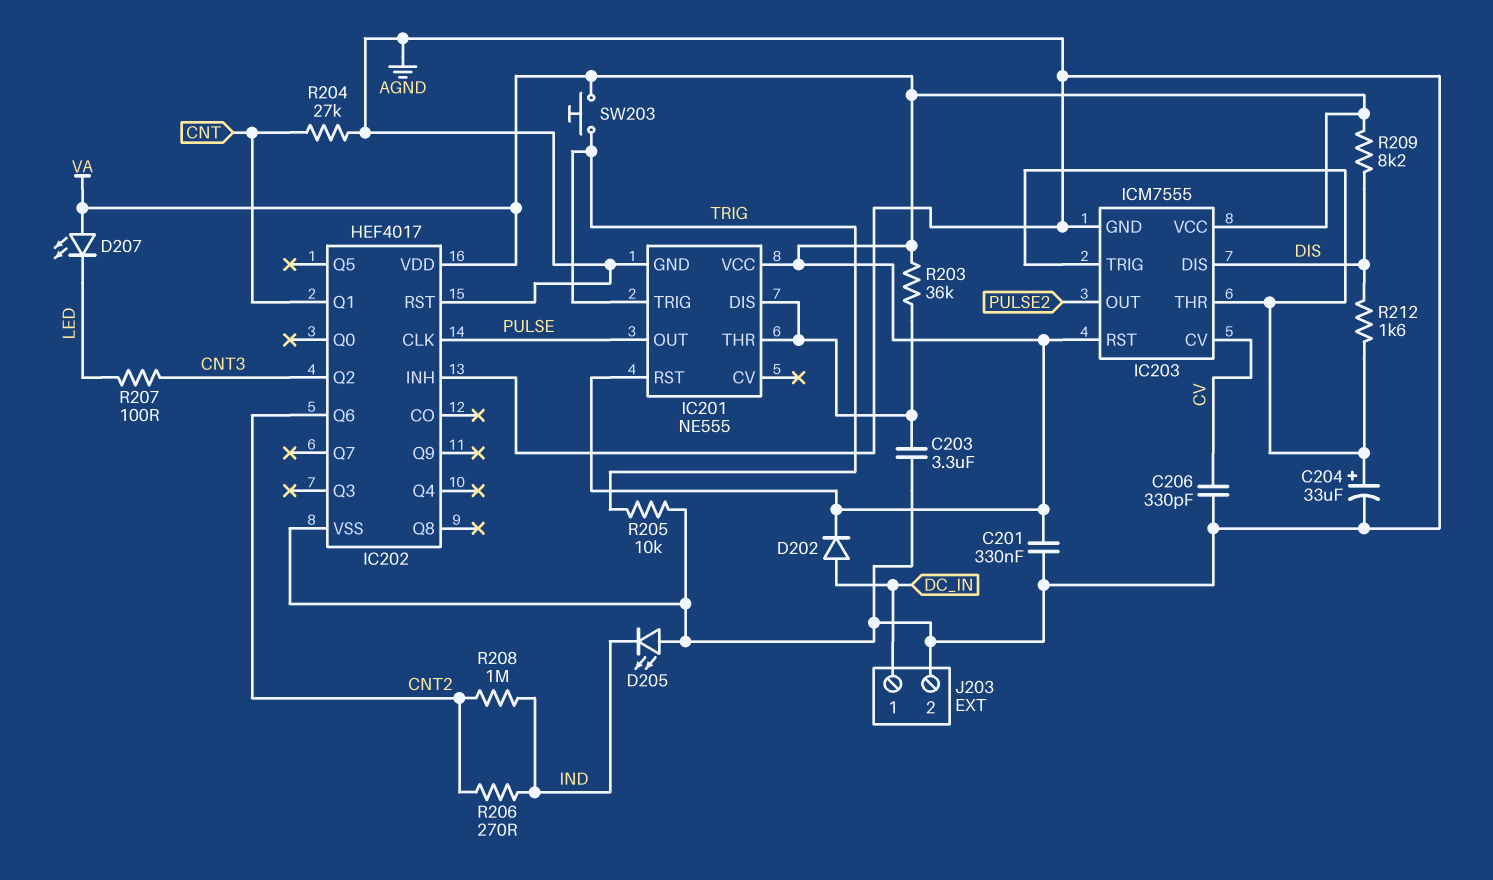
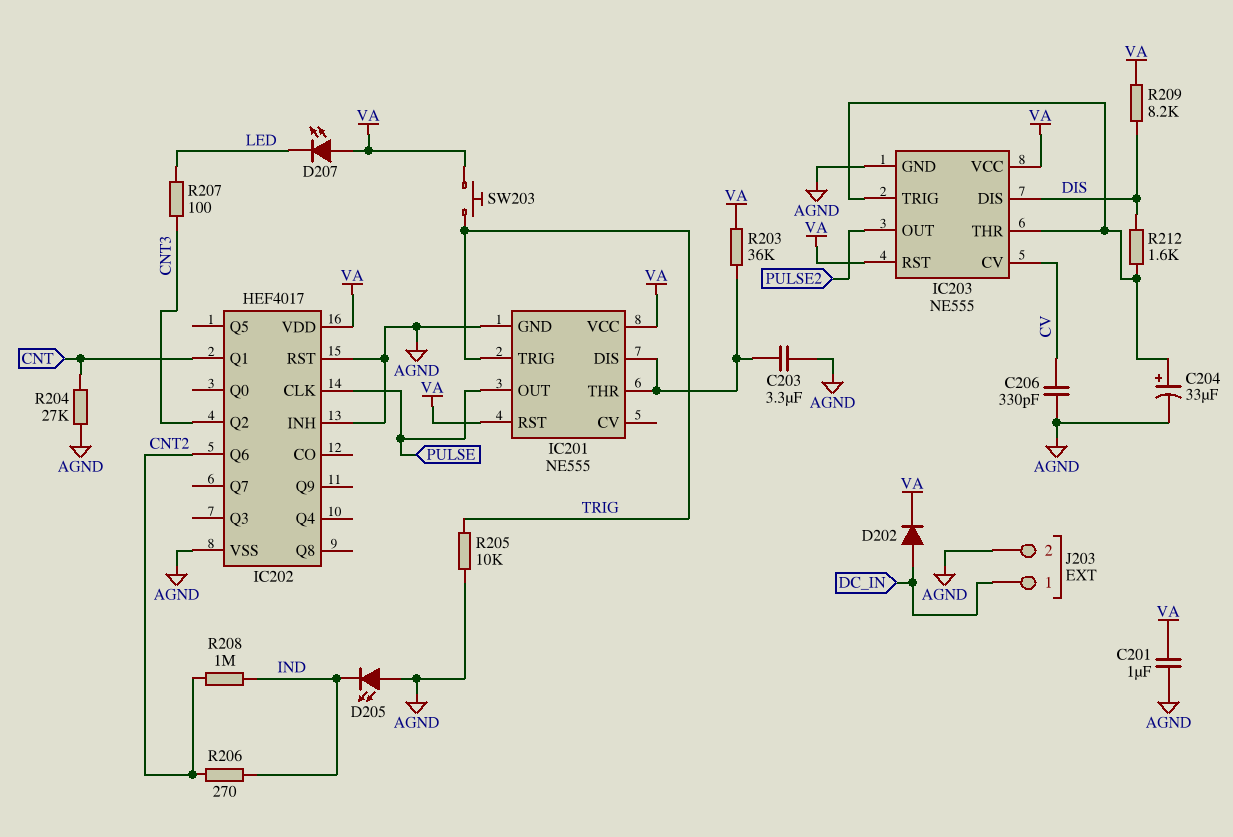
C201: 330nF (AGND, VA) -> 1uF (AGND, VA)
IC203: ICM7555 -> NE555

